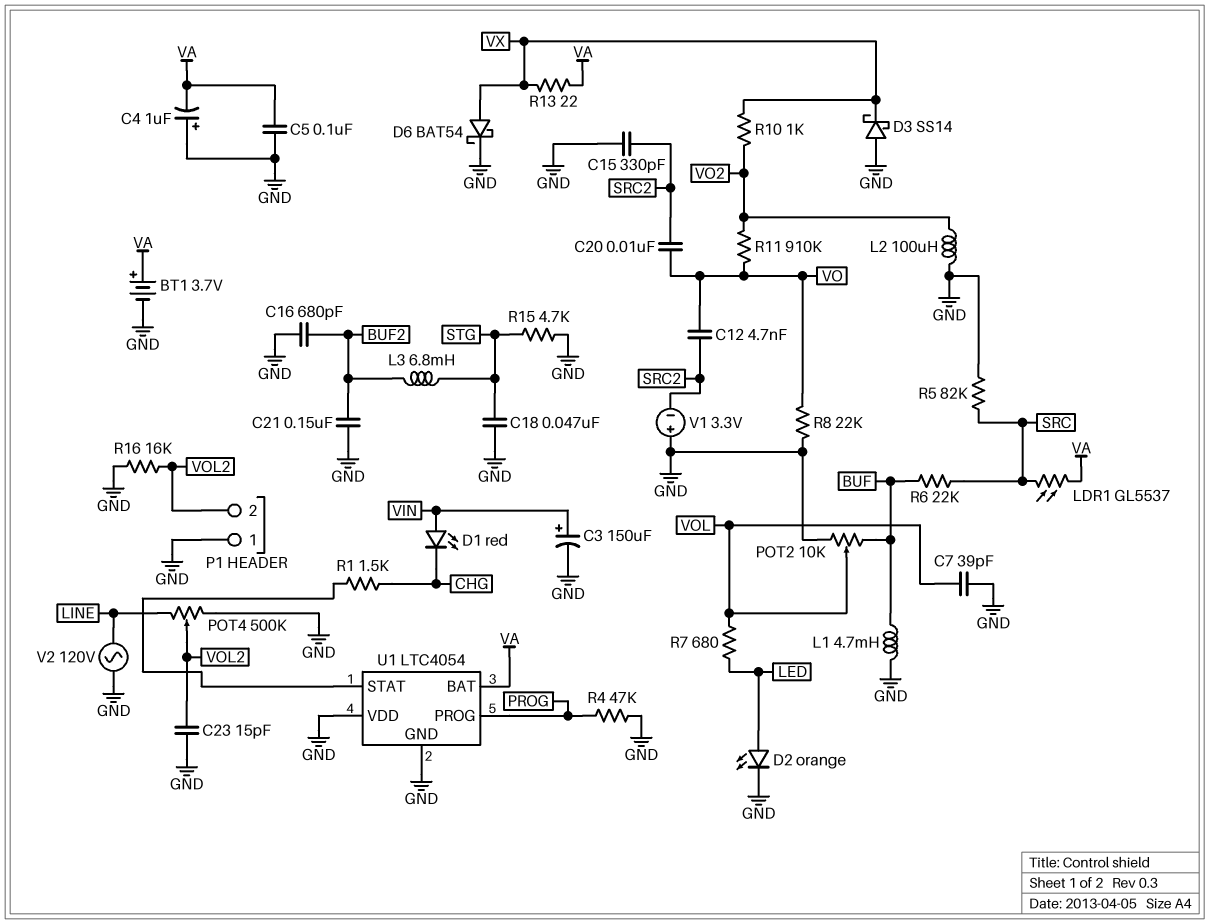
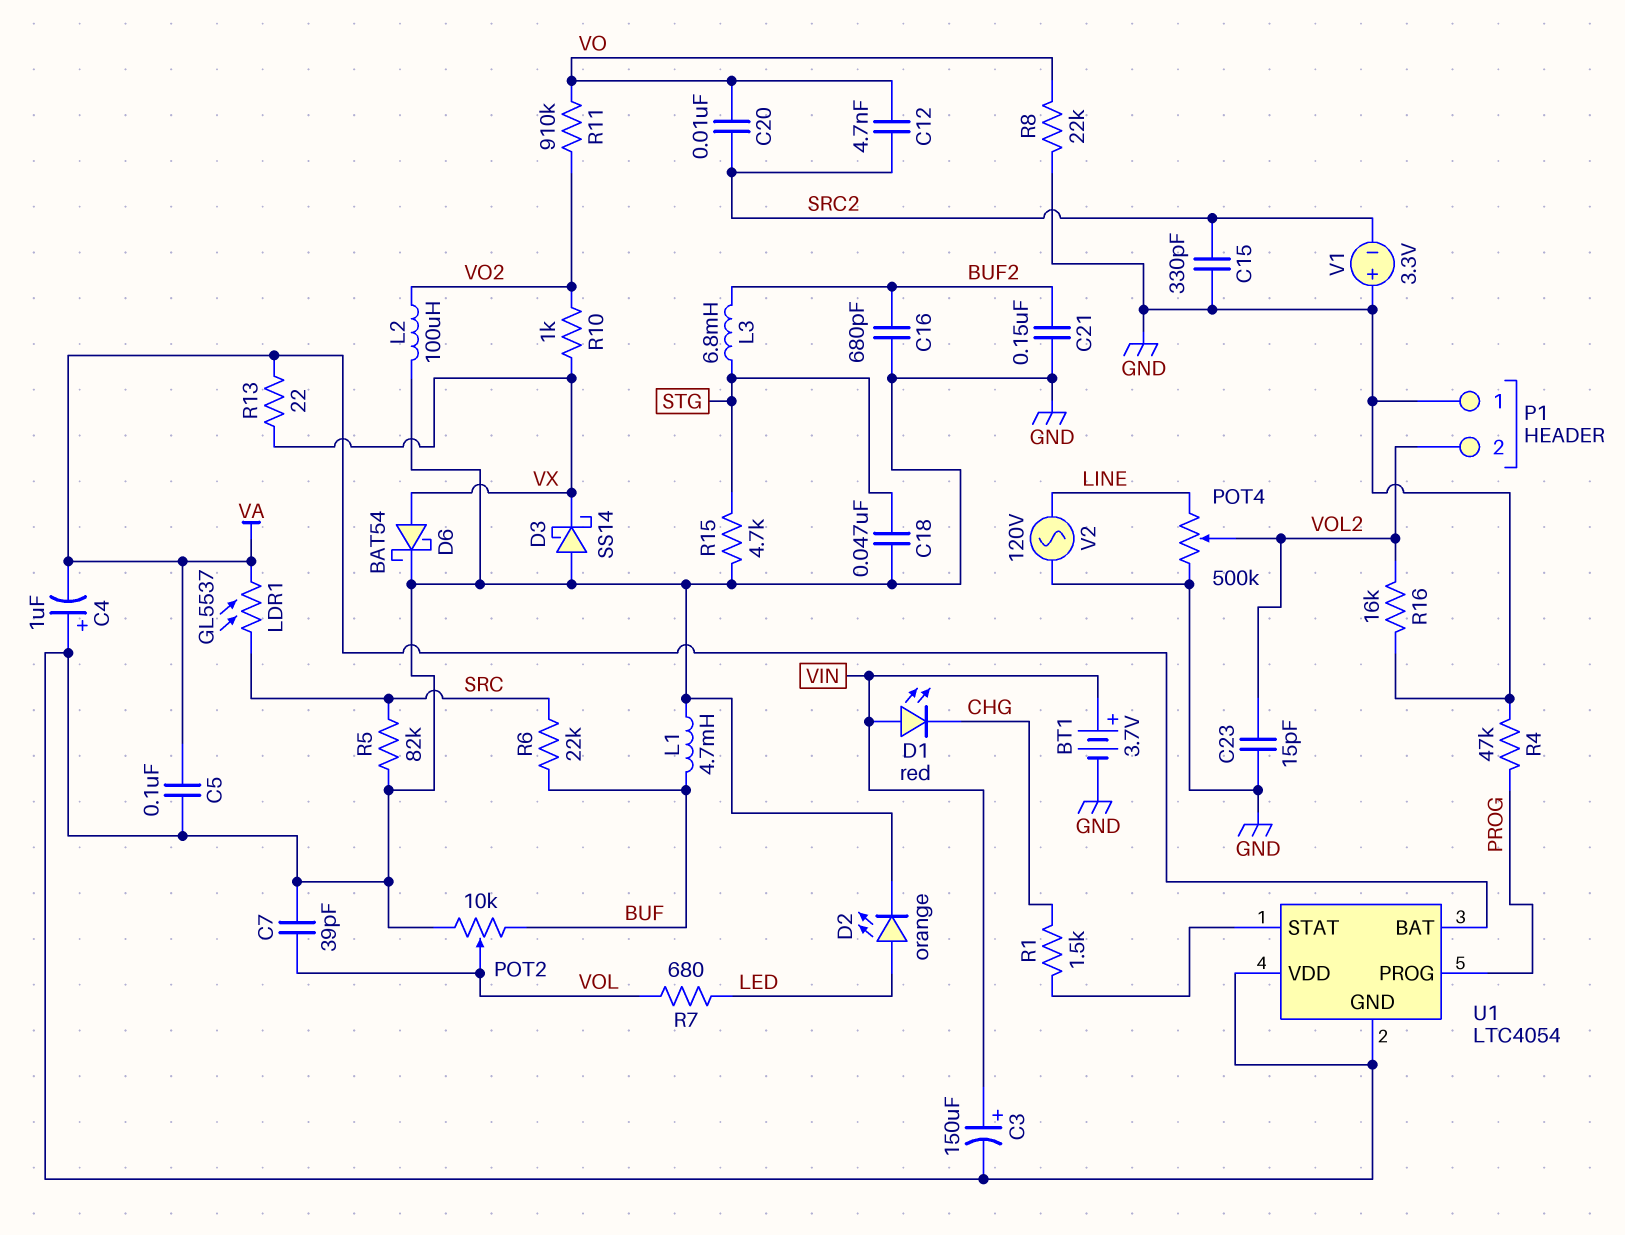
BT1: 3.7V (plus VA, minus GND) -> 3.7V (plus VIN, minus GND)

